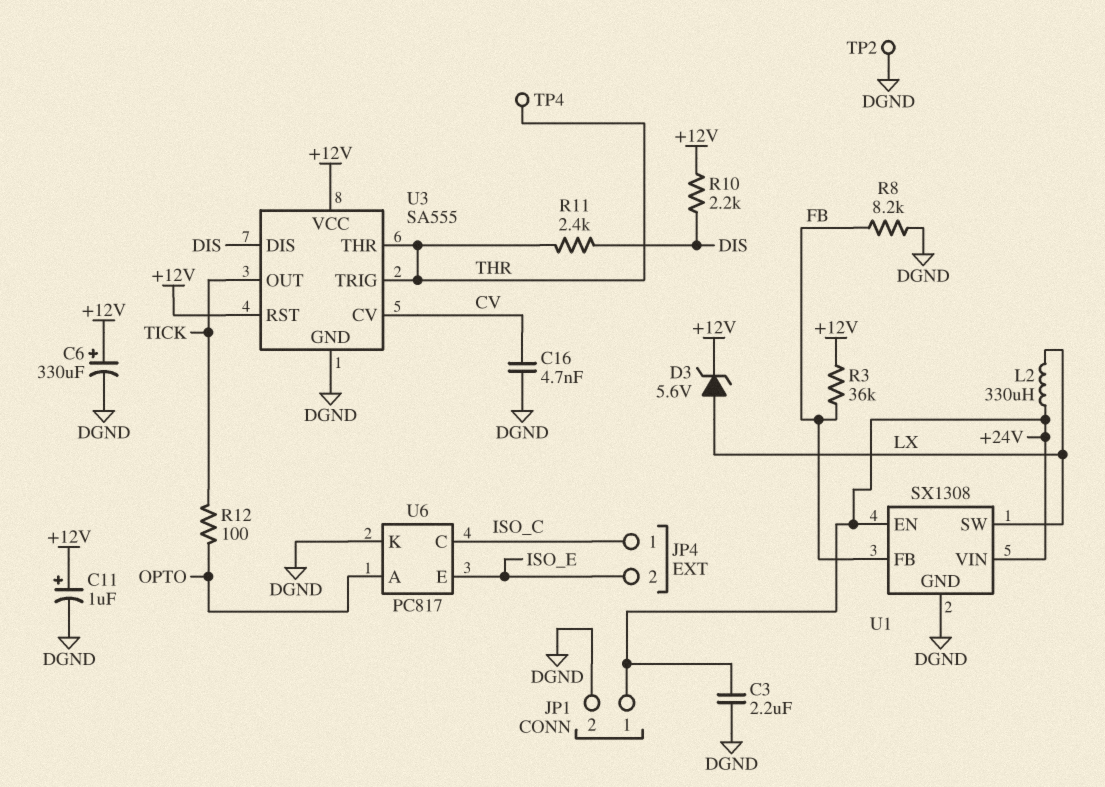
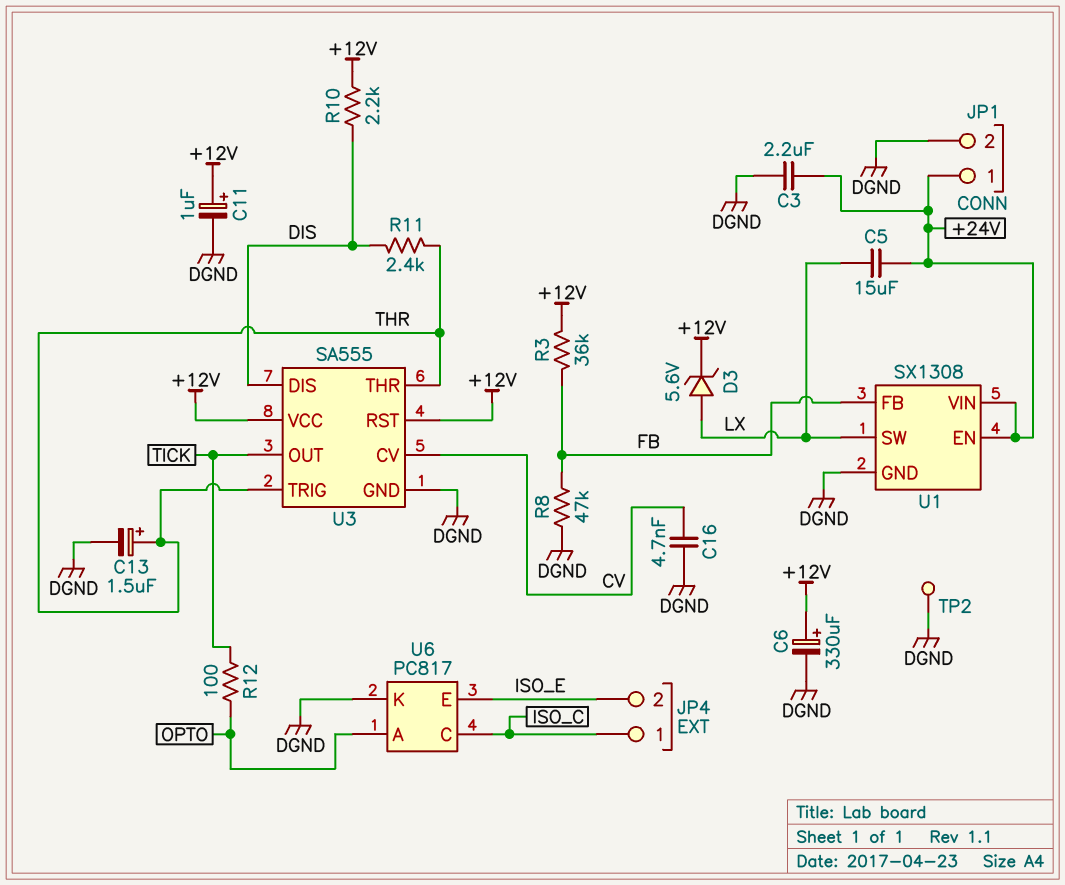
C5: none -> 15uF (+24V, LX)
C13: none -> 1.5uF (plus THR, minus DGND)
L2: 330uH (+24V, LX) -> none
R8: 8.2k (DGND, FB) -> 47k (DGND, FB)
TP4: test point (THR) -> none

